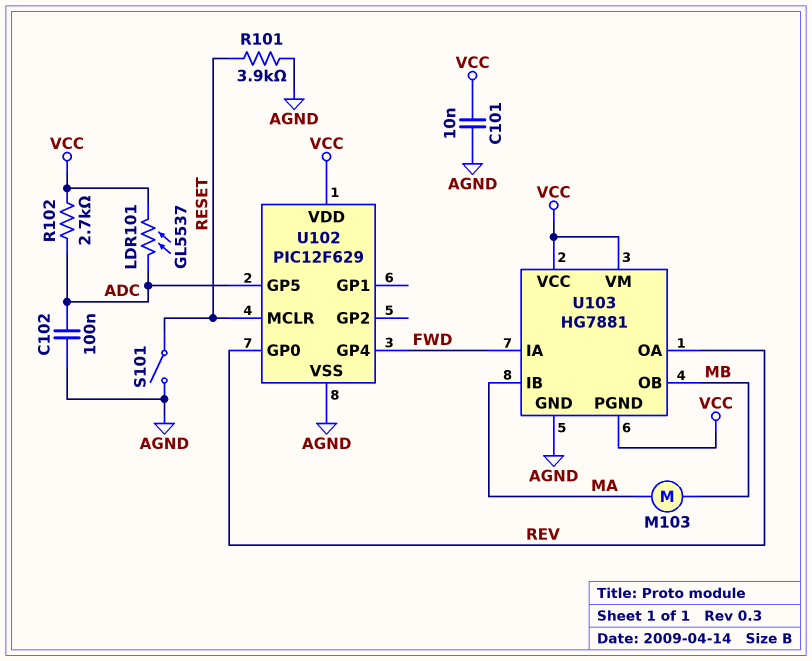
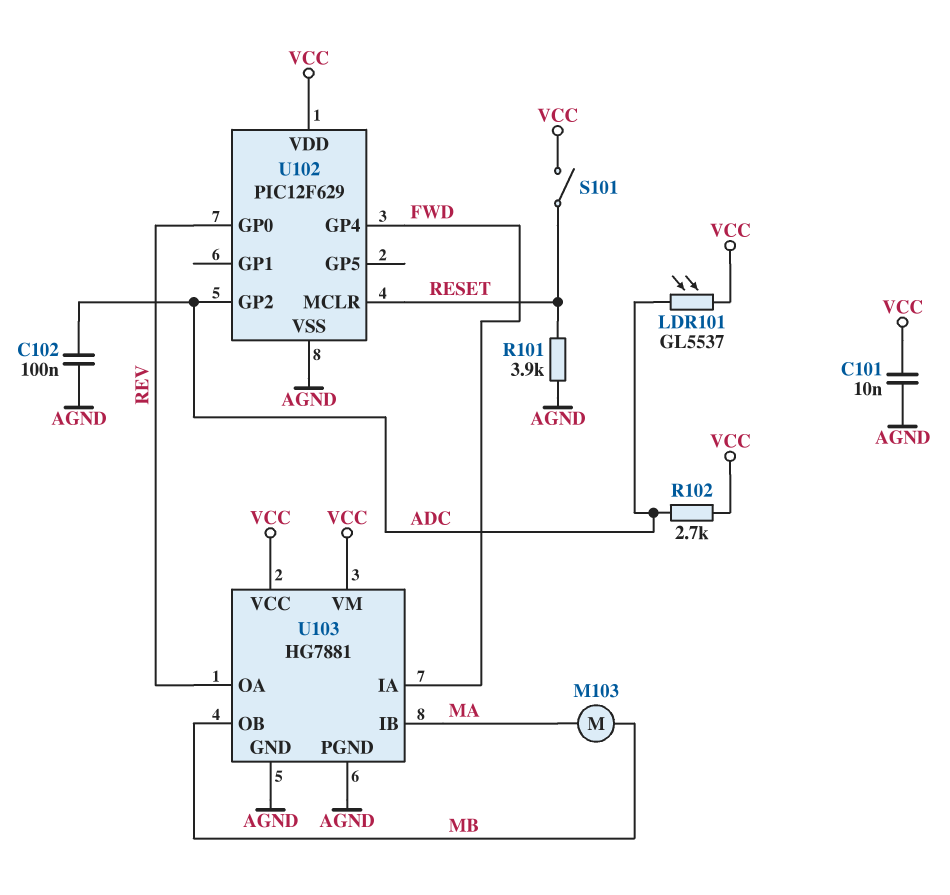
S101: switch (AGND, RESET) -> switch (RESET, VCC)
U102 pin GP2: none -> ADC
U102 pin GP5: ADC -> none
U103 pin PGND: VCC -> AGND

